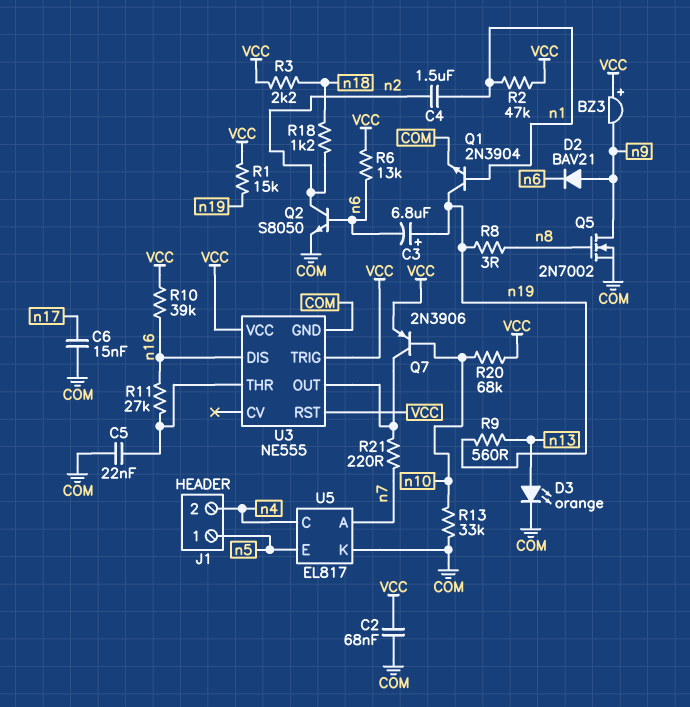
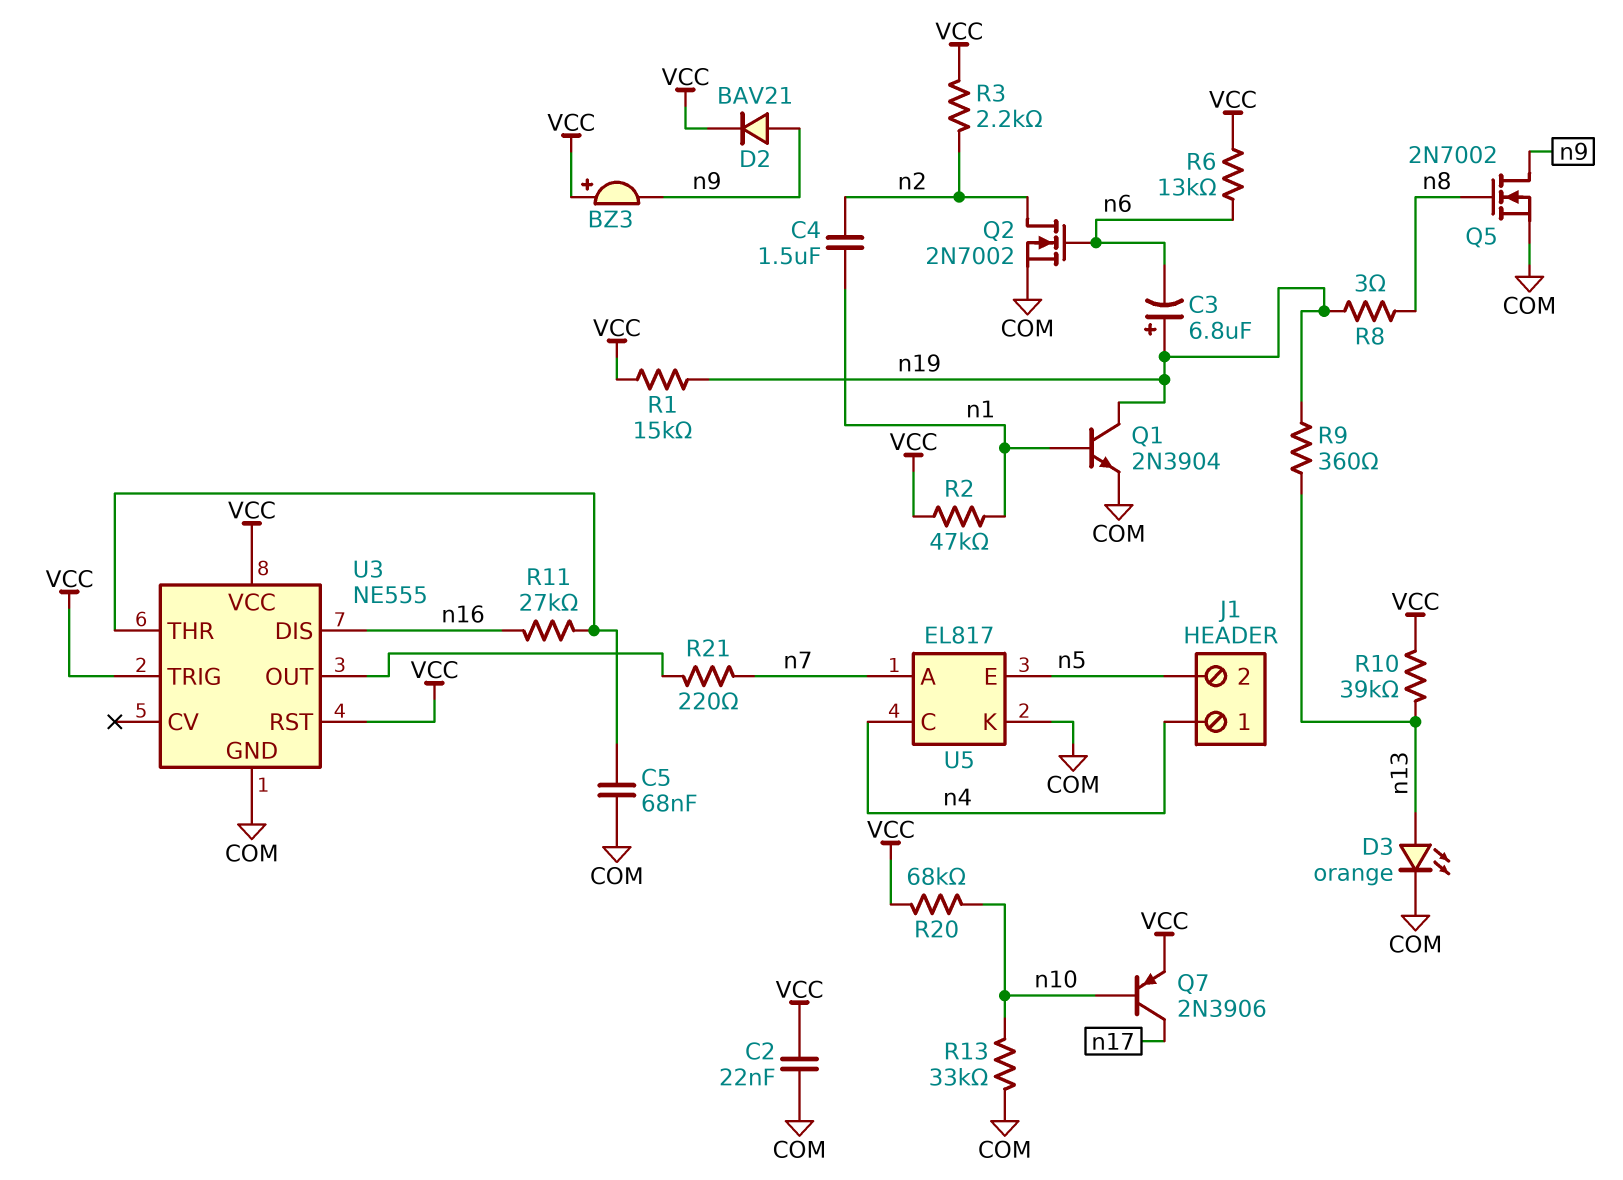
C2: 68nF (COM, VCC) -> 22nF (COM, VCC)
C5: 22nF (COM, U3/THR) -> 68nF (COM, U3/THR)
C6: 15nF (COM, n17) -> none
D2: diode BAV21 (A n9, K n6) -> diode BAV21 (A n9, K VCC)
J1 pin 1: n5 -> n4
J1 pin 2: n4 -> n5
Q2: NPN S8050 (B n6, C n2, E COM) -> NMOS 2N7002 (G n6, D n2, S COM)
Q7: PNP 2N3906 (B n10, C U3/OUT, E VCC) -> PNP 2N3906 (B n10, C n17, E VCC)
R3: 2.2k (VCC, n18) -> 2.2k (VCC, n2)
R9: 560 (n13, n19) -> 360 (n13, n19)
R10: 39k (VCC, n16) -> 39k (VCC, n13)
R18: 1.2k (n2, n18) -> none

